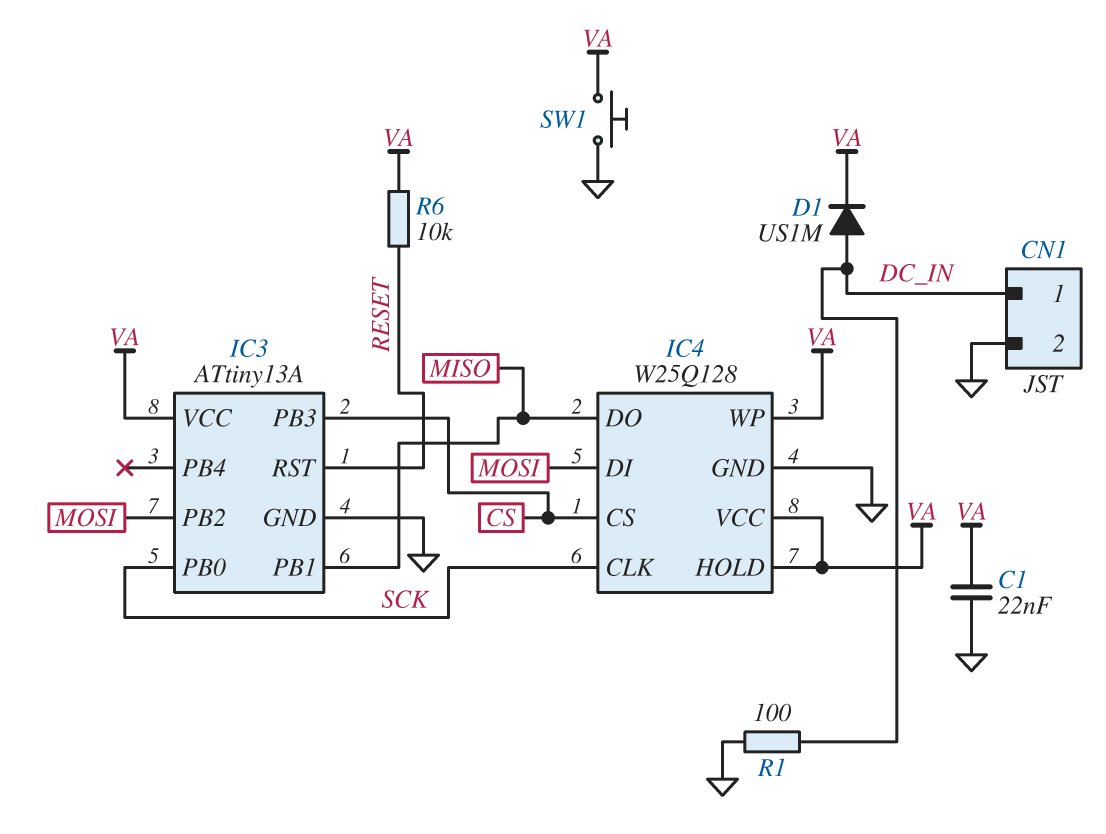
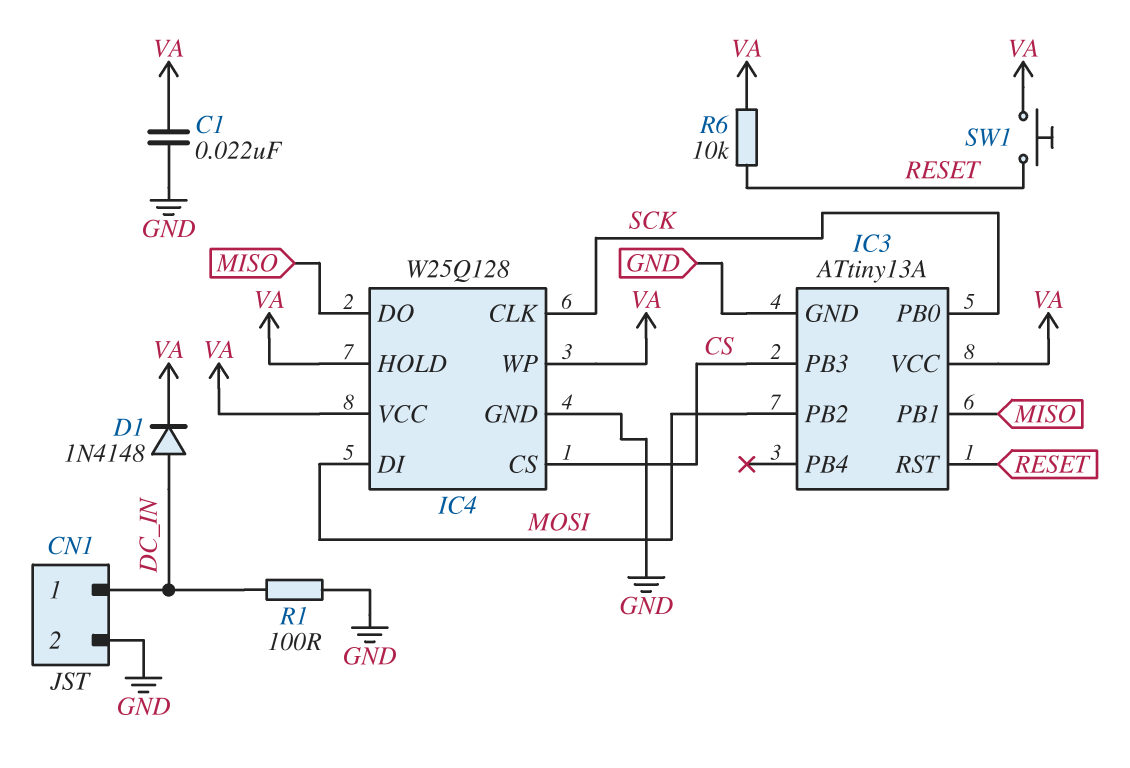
D1: diode US1M (A DC_IN, K VA) -> diode 1N4148 (A DC_IN, K VA)
SW1: button (GND, VA) -> button (RESET, VA)

